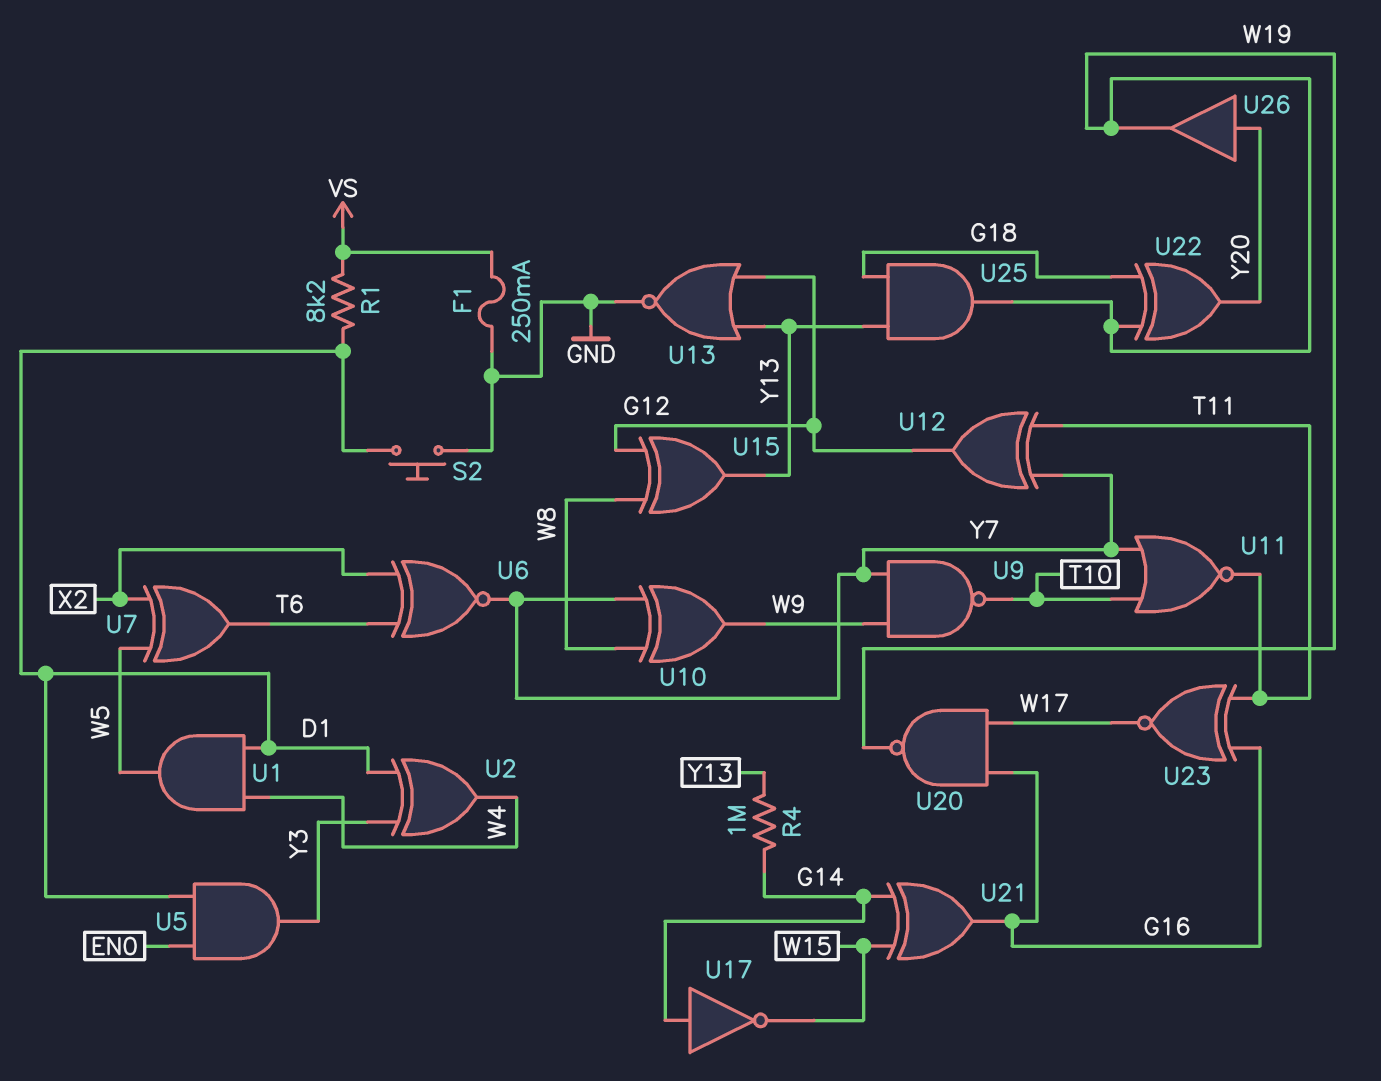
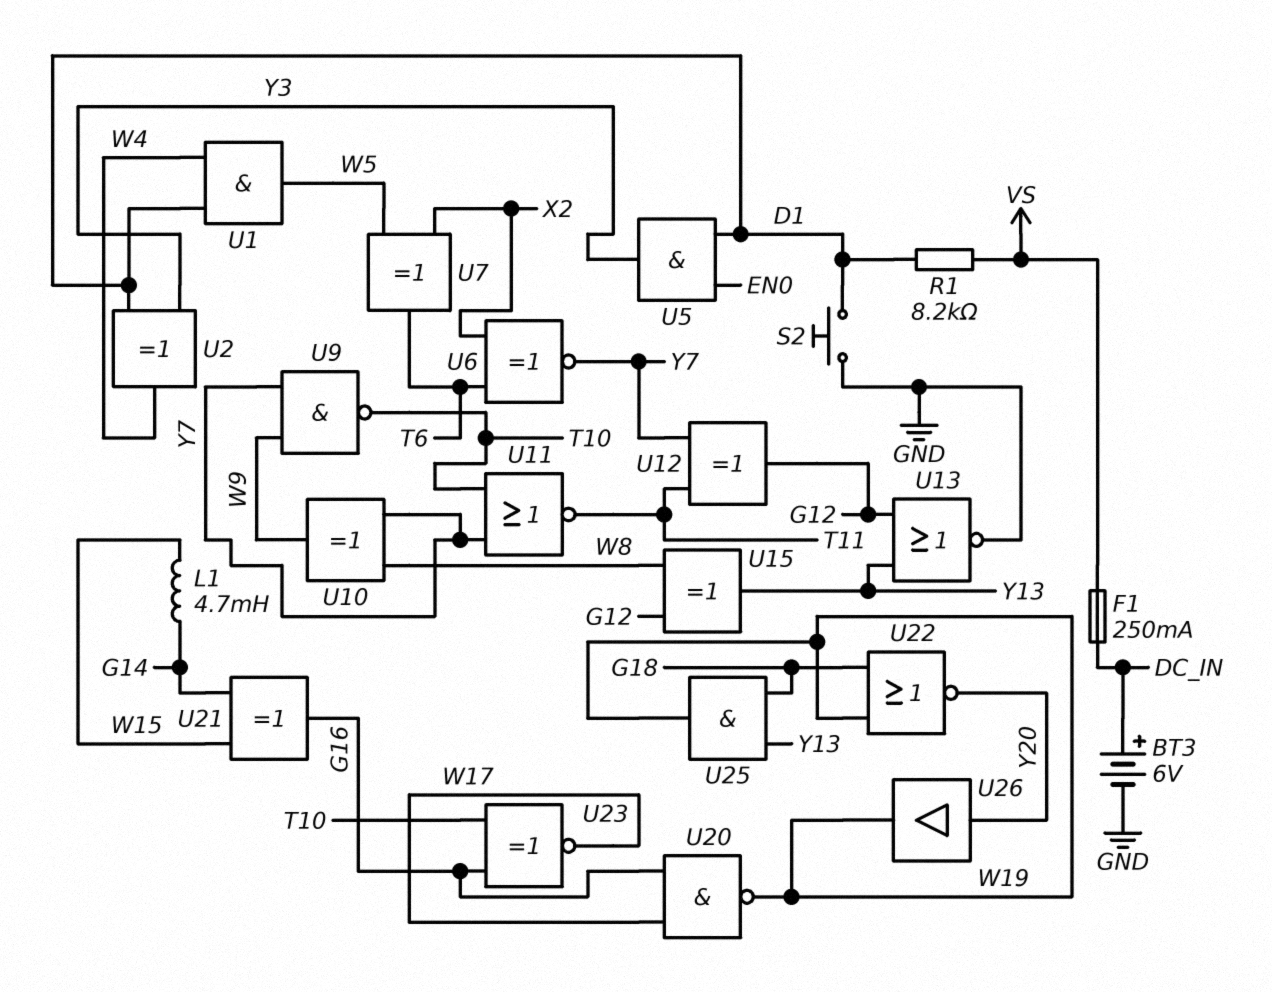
BT3: none -> 6V (plus DC_IN, minus GND)
F1: 250mA (GND, VS) -> 250mA (DC_IN, VS)
L1: none -> 4.7mH (G14, W15)
R4: 1M (G14, Y13) -> none
U17: NOT (in G14, out W15) -> none
U22: XOR (in G18, in W19, out Y20) -> NOR (in G18, in W19, out Y20)
U23: XNOR (in G16, in T11, out W17) -> XNOR (in G16, in T10, out W17)

